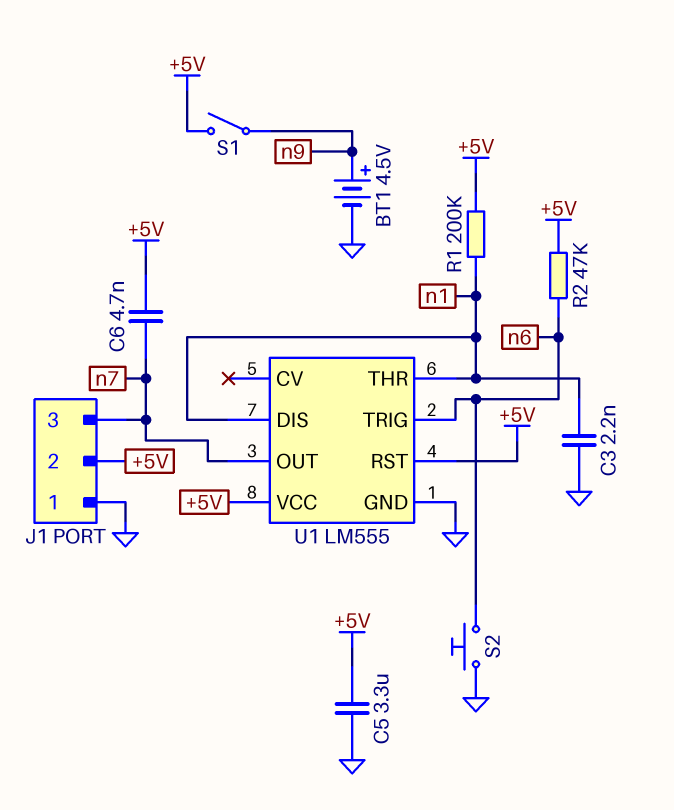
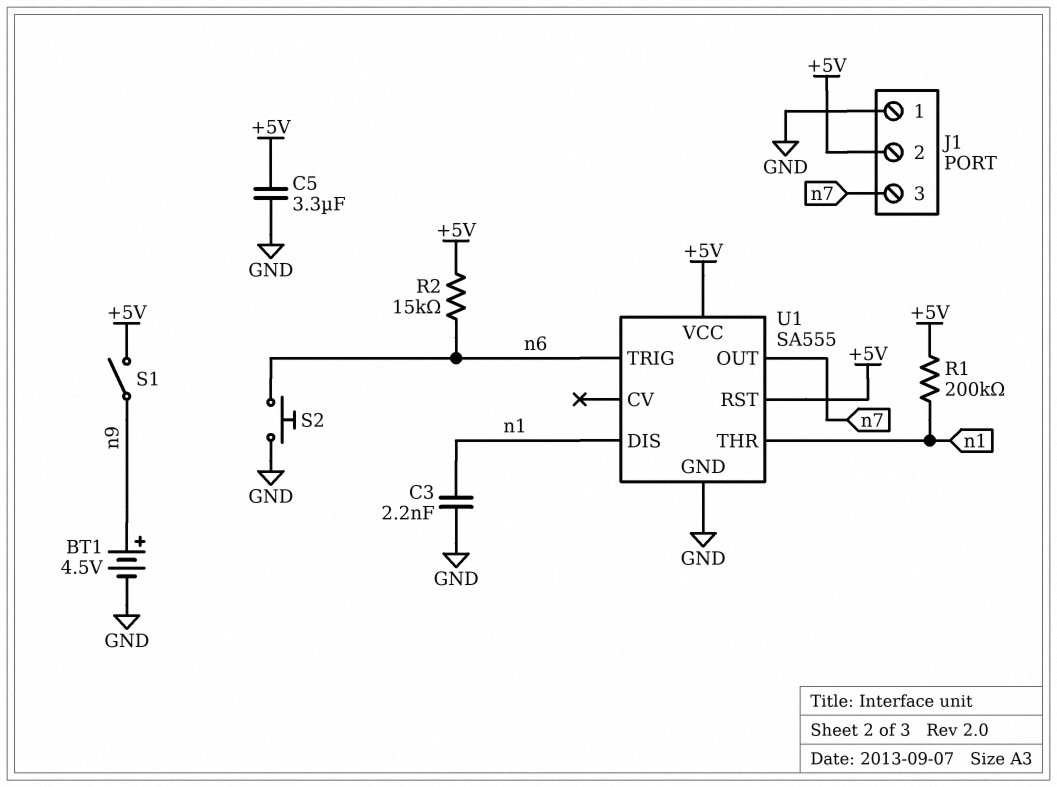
C6: 4.7nF (+5V, n7) -> none
R2: 47k (+5V, n6) -> 15k (+5V, n6)
U1: LM555 -> SA555

